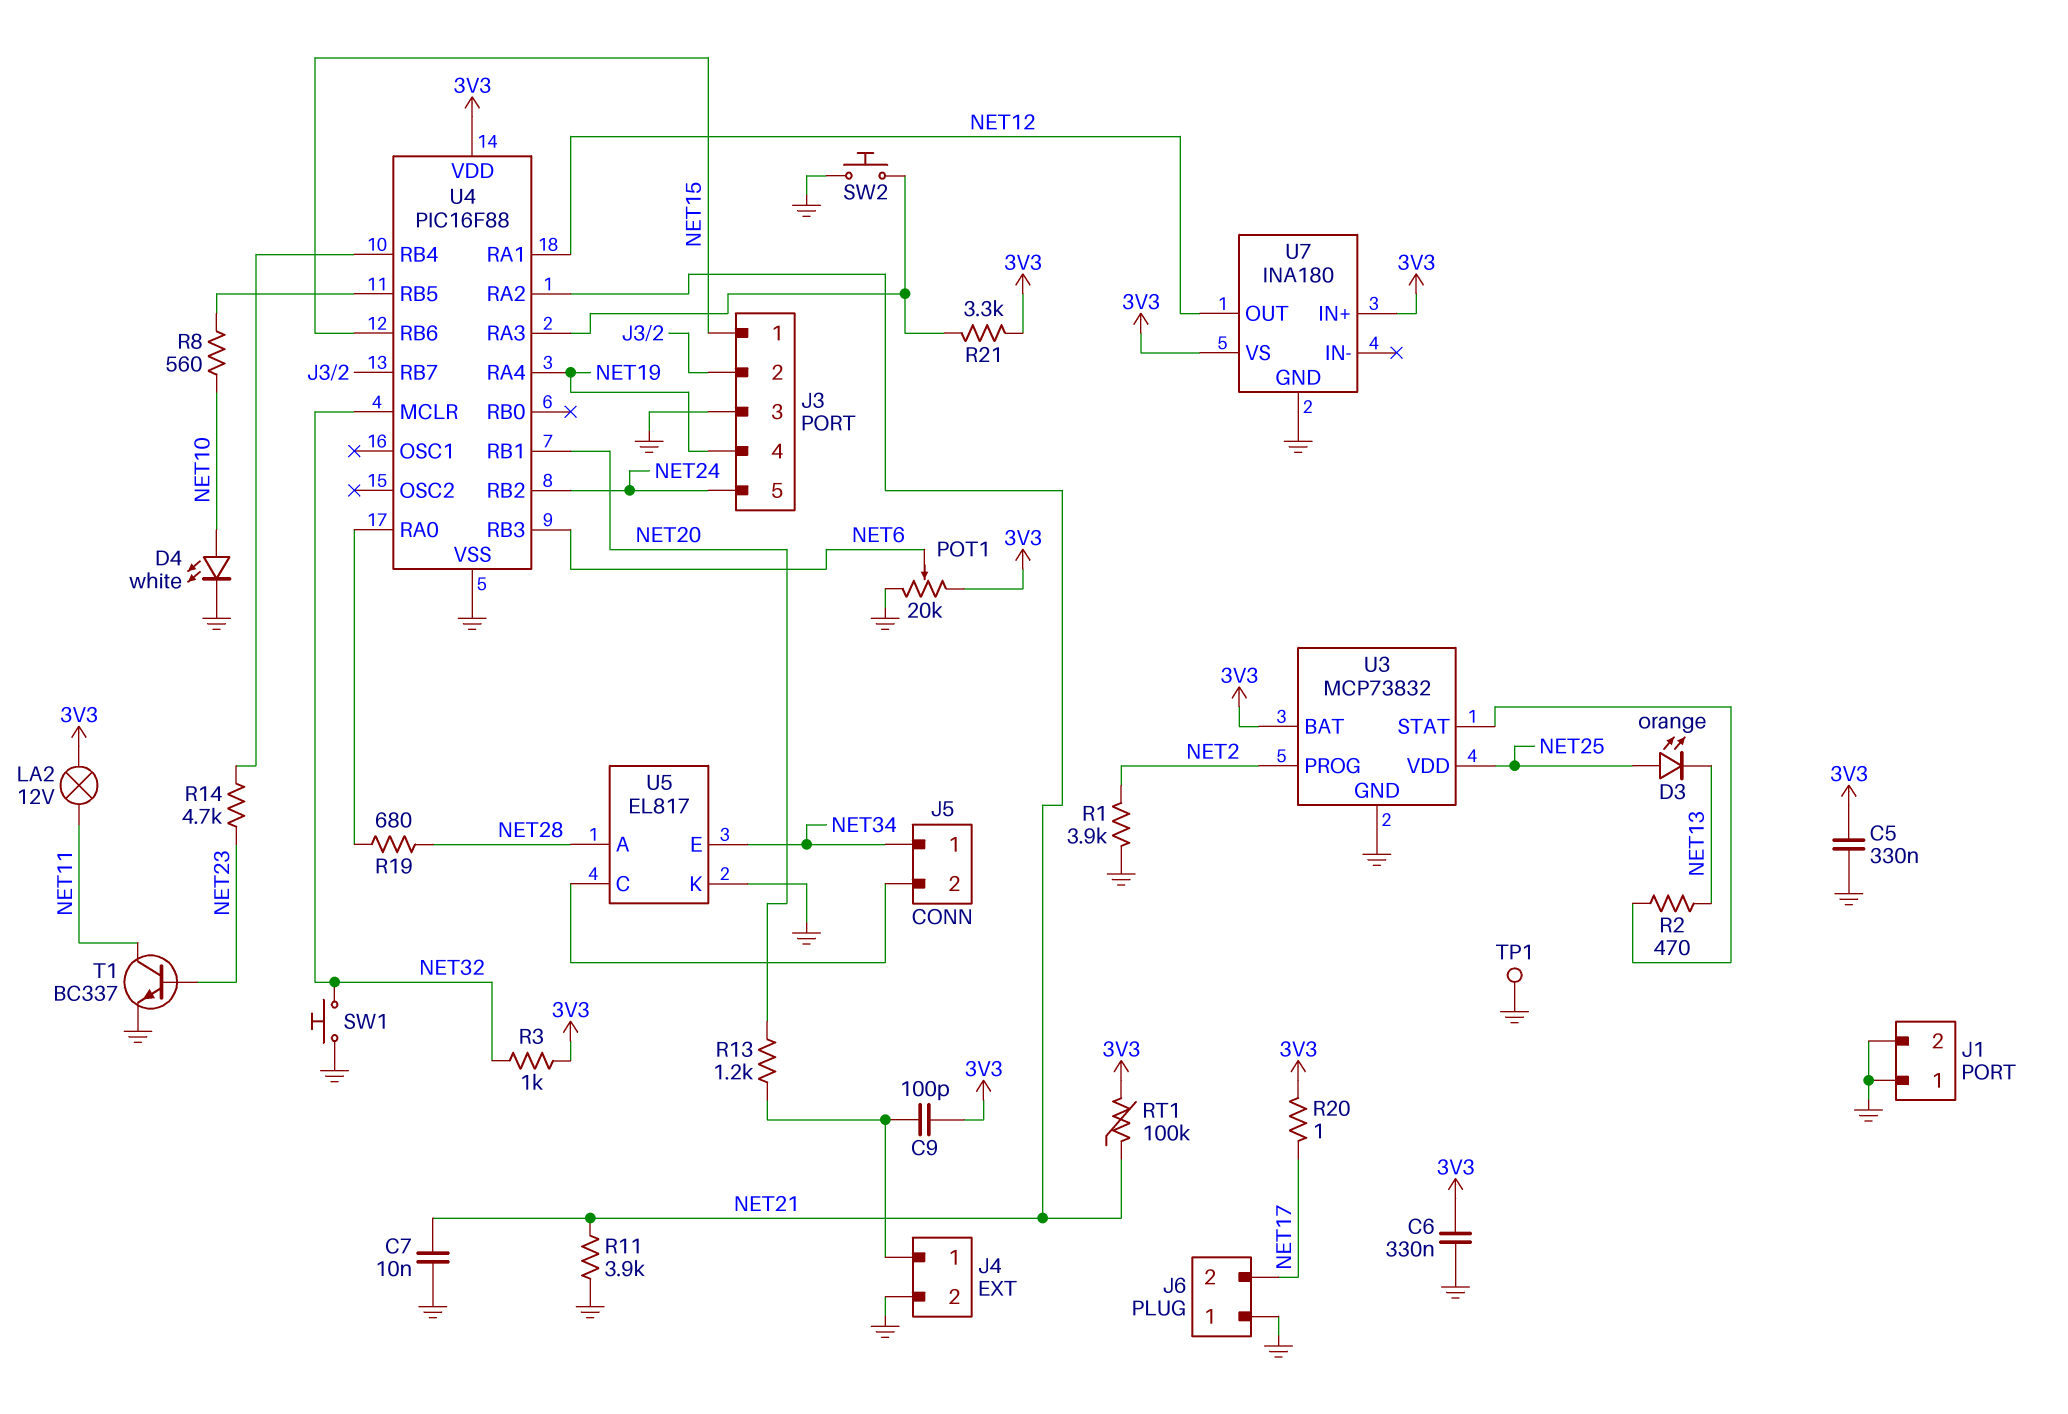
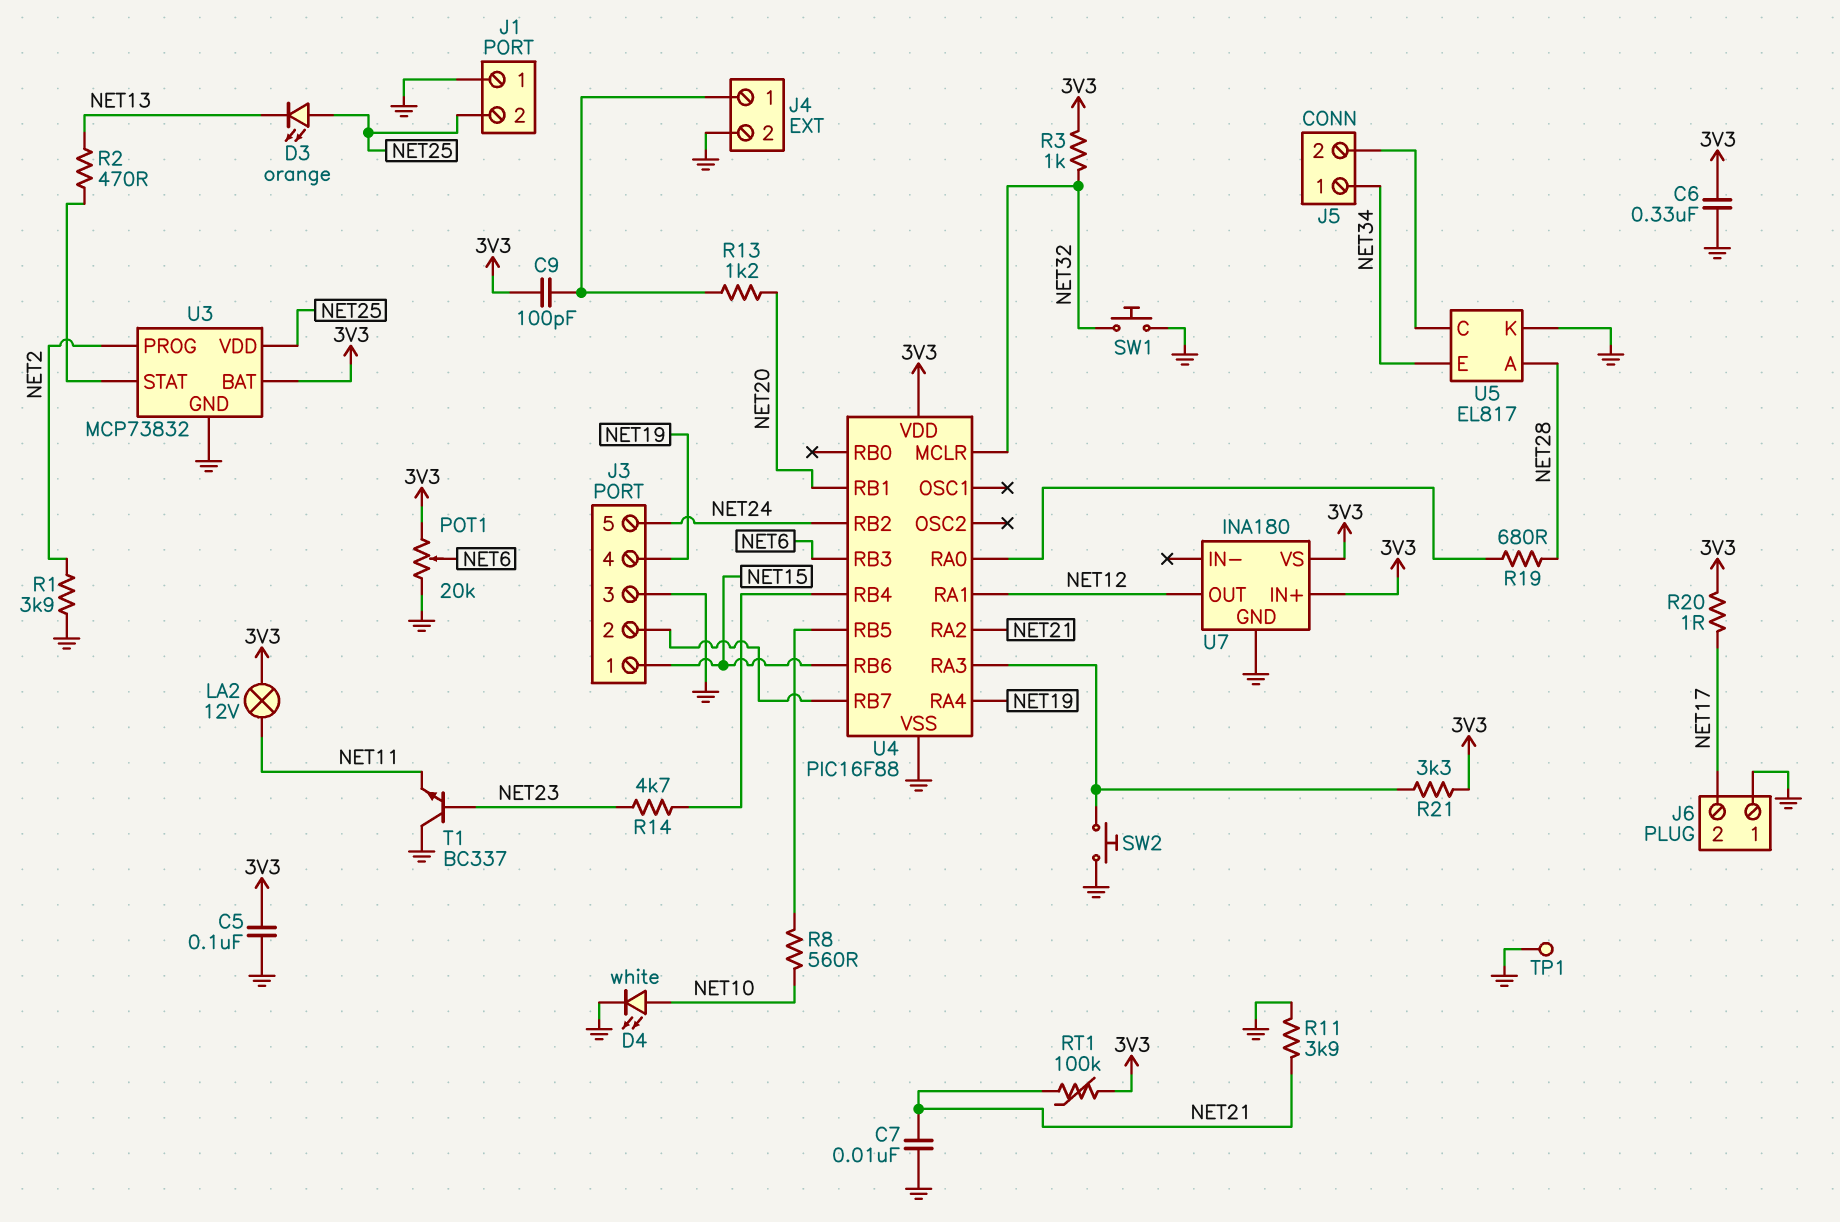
C5: 330nF (3V3, GND) -> 100nF (3V3, GND)
J1 pin 2: GND -> NET25
T1: NPN BC337 (B NET23, C NET11, E GND) -> NPN BC337 (B NET23, C GND, E NET11)

